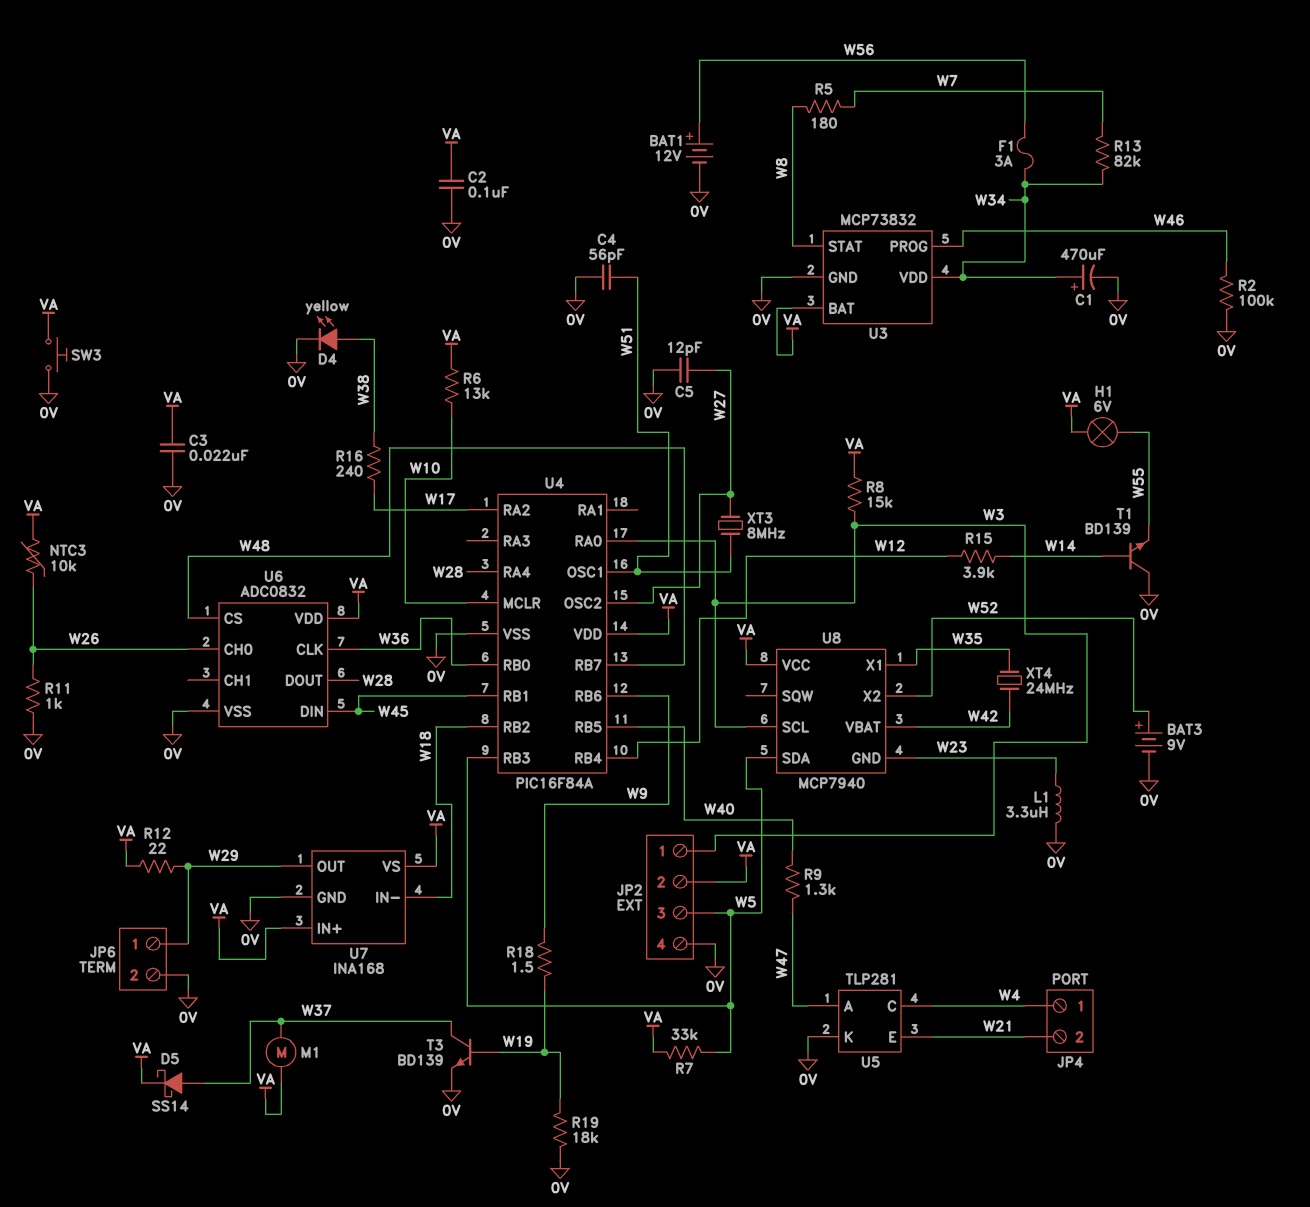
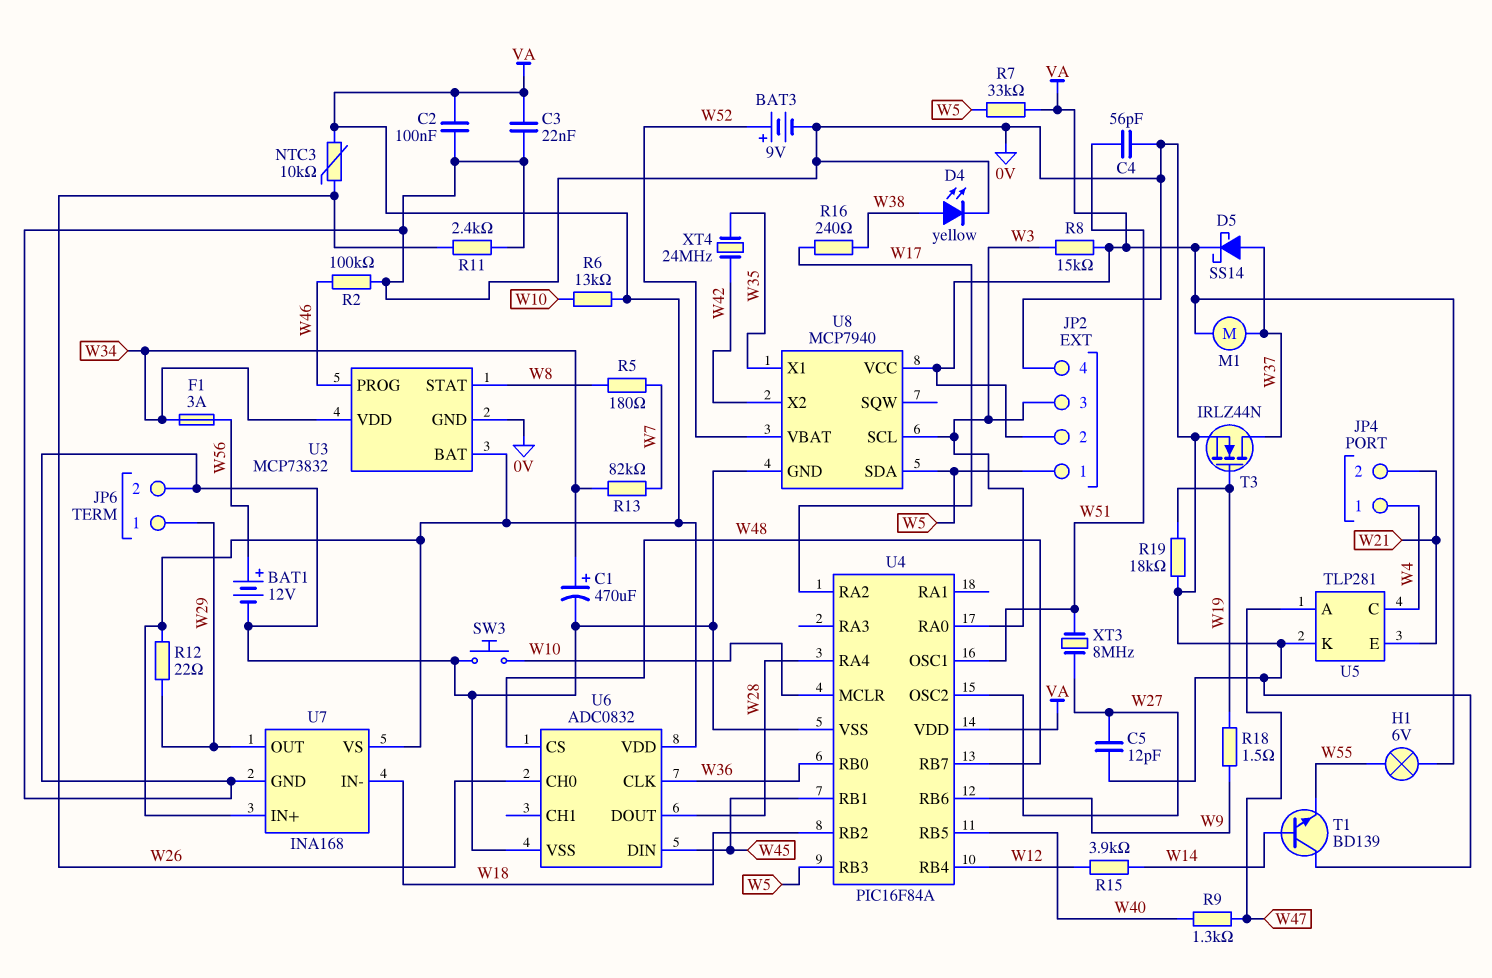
JP2 pin 1: W3 -> W5
JP2 pin 3: W5 -> W3
L1: 3.3uH (0V, W23) -> none
R11: 1k (0V, W26) -> 2.4k (0V, W26)
SW3: button (0V, VA) -> button (0V, W10)
T3: NPN BD139 (B W19, C W37, E 0V) -> NMOS IRLZ44N (G W19, D W37, S 0V)
U8 pin GND: W23 -> 0V
U8 pin VBAT: W42 -> W52
U8 pin X2: W52 -> W42

